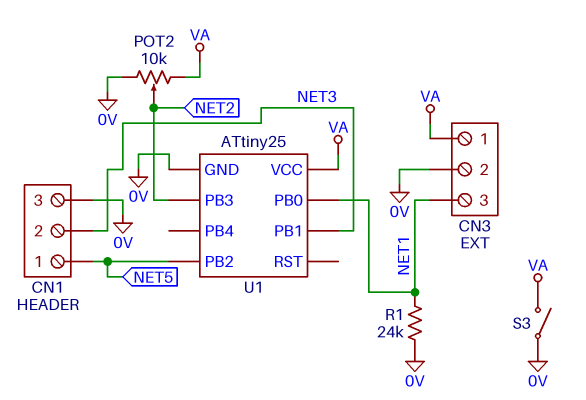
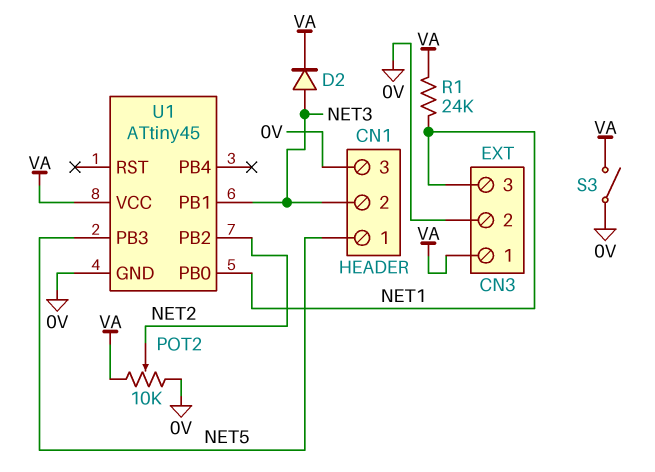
D2: none -> diode (A NET3, K VA)
R1: 24k (0V, NET1) -> 24k (NET1, VA)
U1: ATtiny25 -> ATtiny45
U1 pin PB2: NET5 -> NET2
U1 pin PB3: NET2 -> NET5

